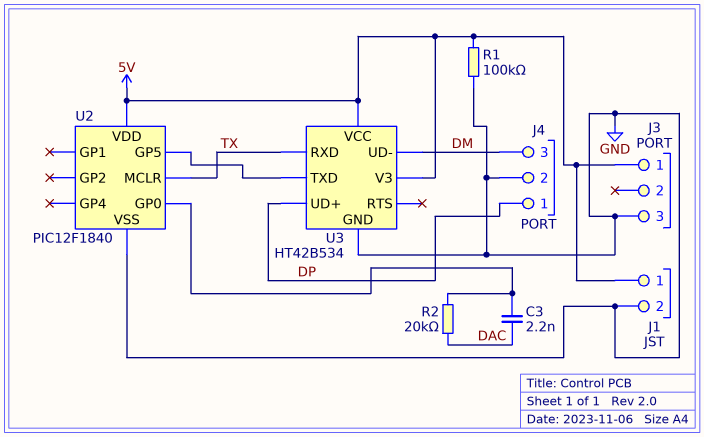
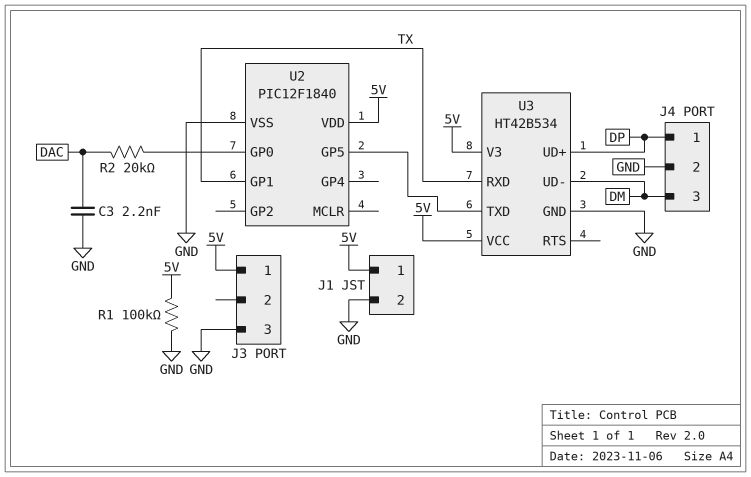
C3: 2.2nF (DAC, U2/GP0) -> 2.2nF (DAC, GND)
U2 pin GP1: none -> TX
U2 pin MCLR: TX -> none

